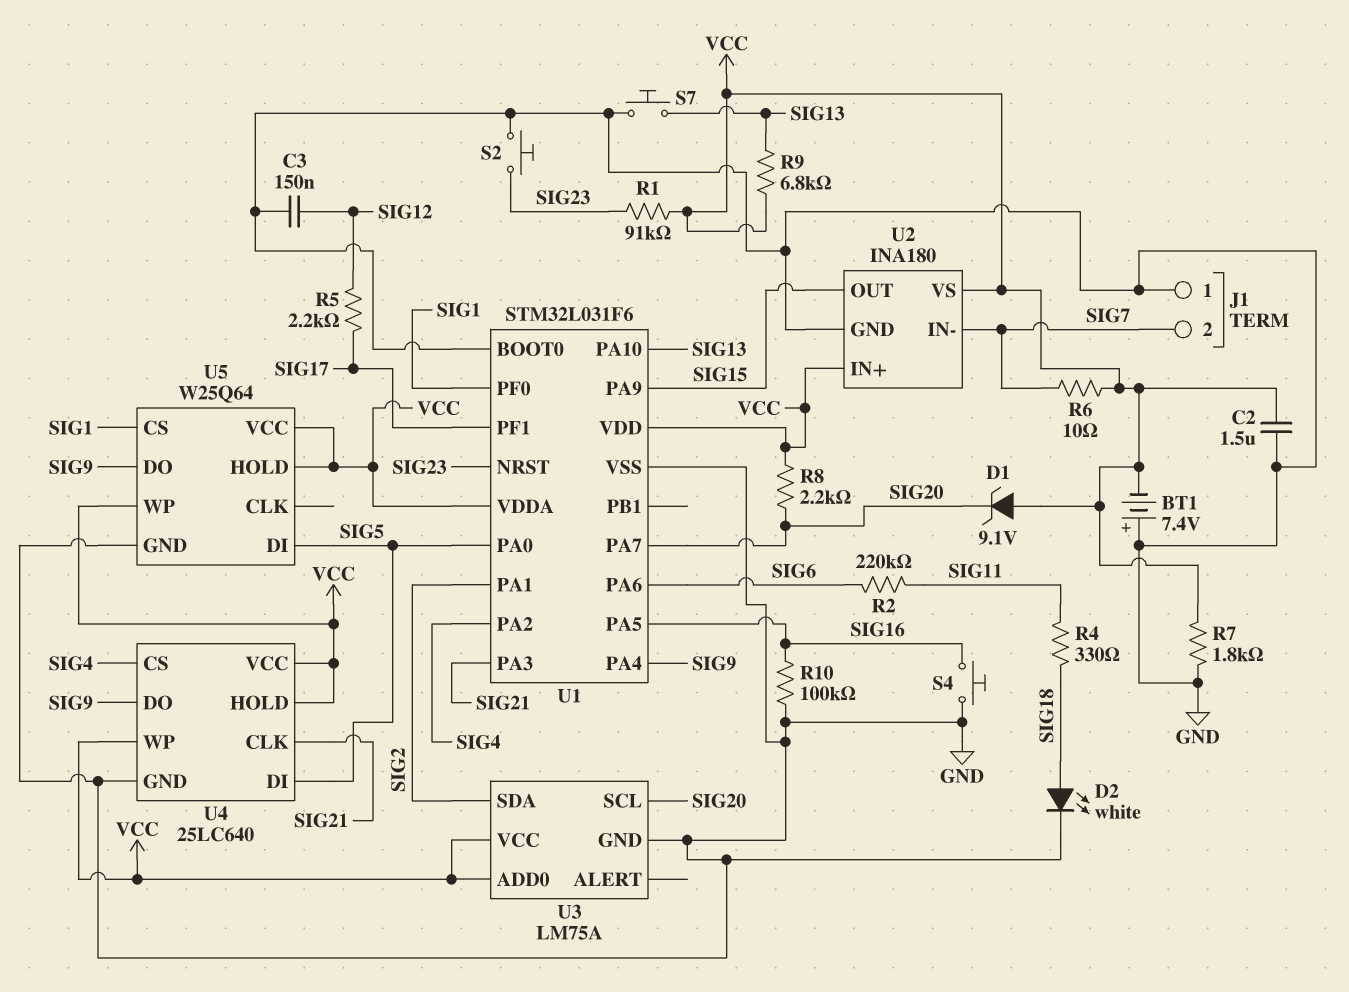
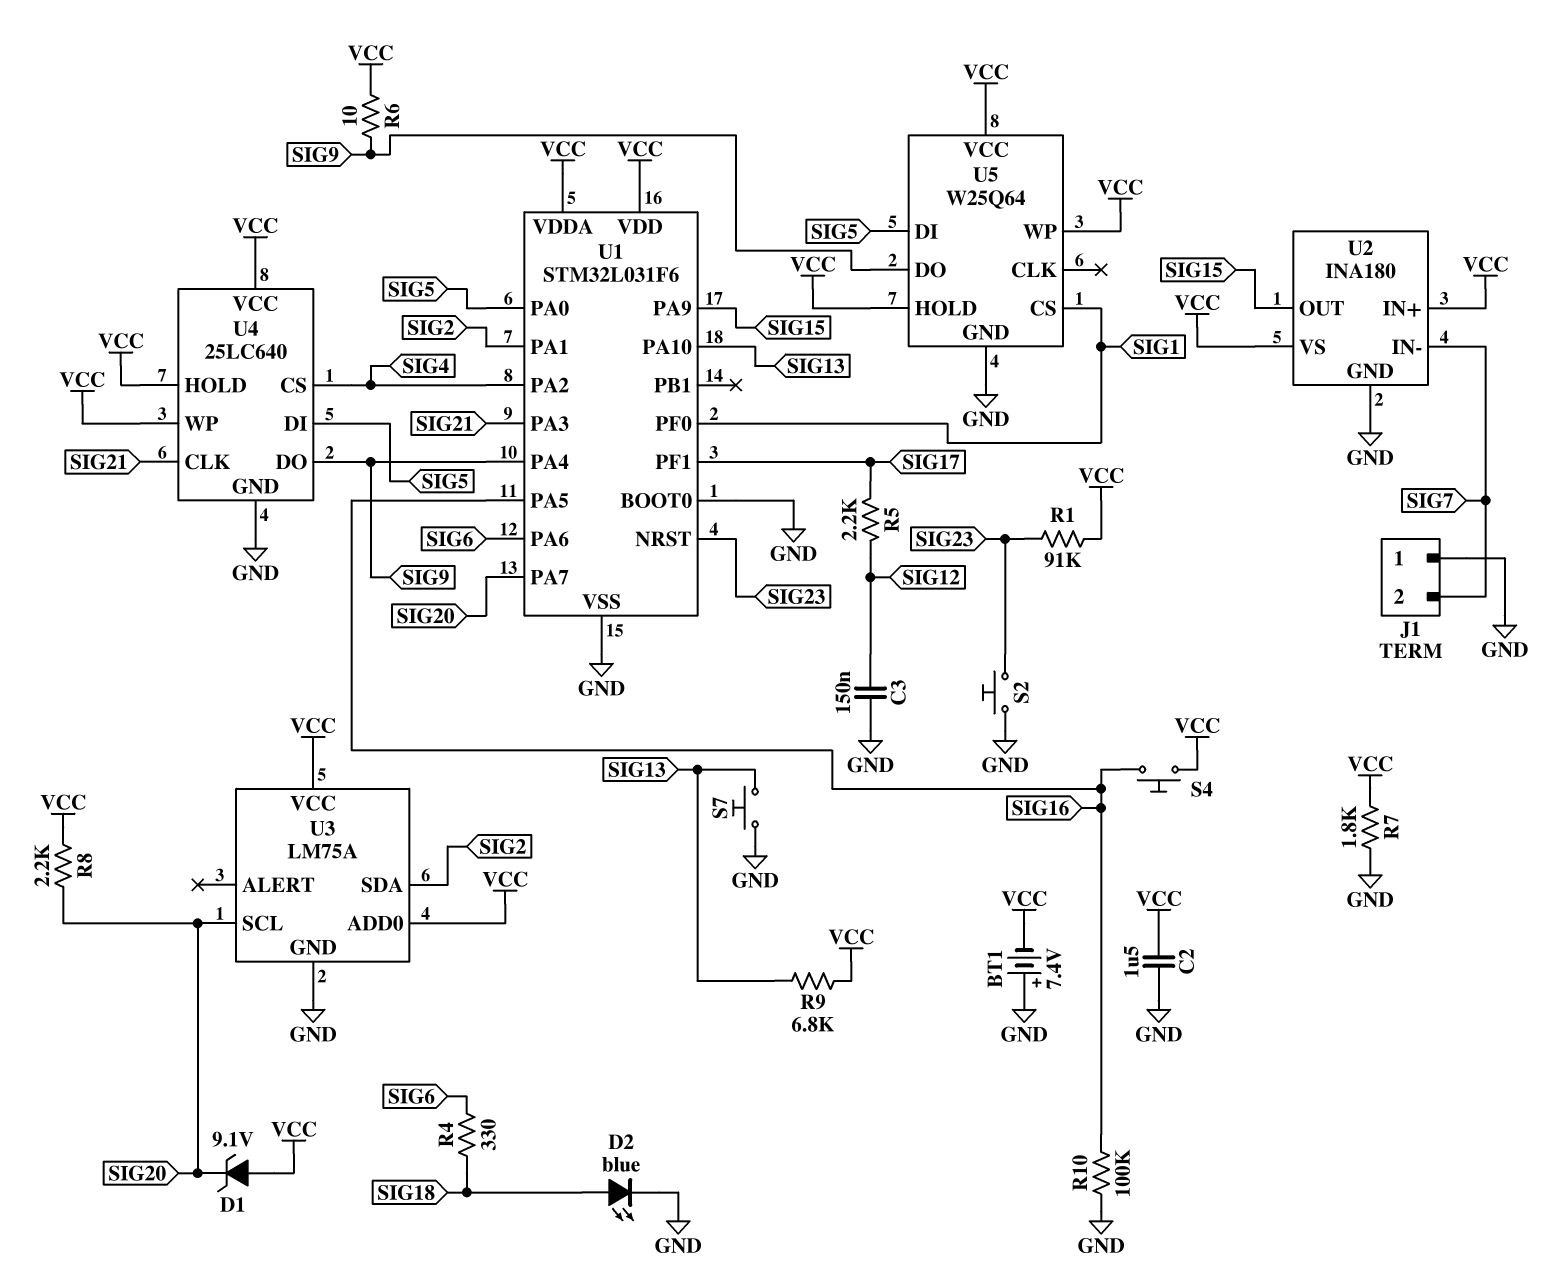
D2: LED white (A SIG18, K GND) -> LED blue (A SIG18, K GND)
R2: 220k (SIG6, SIG11) -> none
R4: 330 (SIG11, SIG18) -> 330 (SIG6, SIG18)
R6: 10 (SIG7, VCC) -> 10 (SIG9, VCC)
S4: button (GND, SIG16) -> button (SIG16, VCC)

